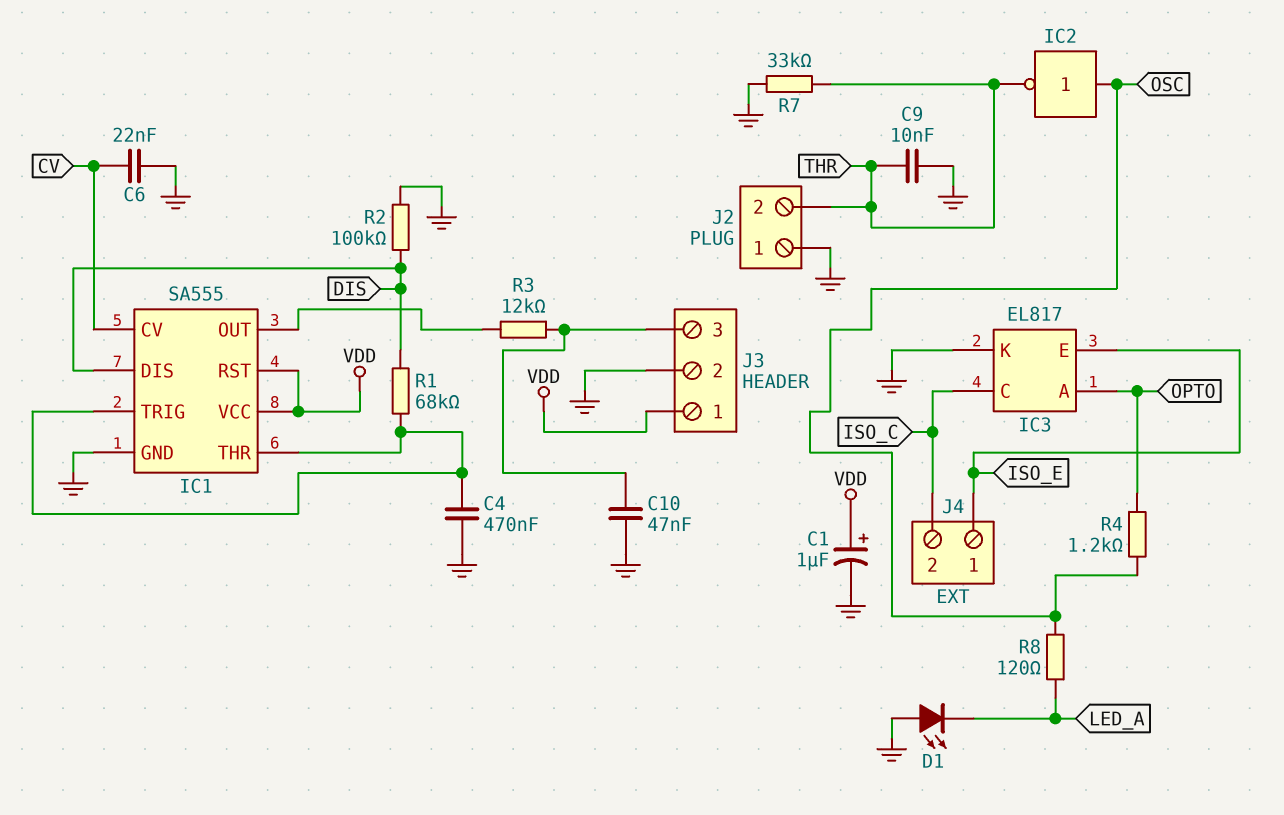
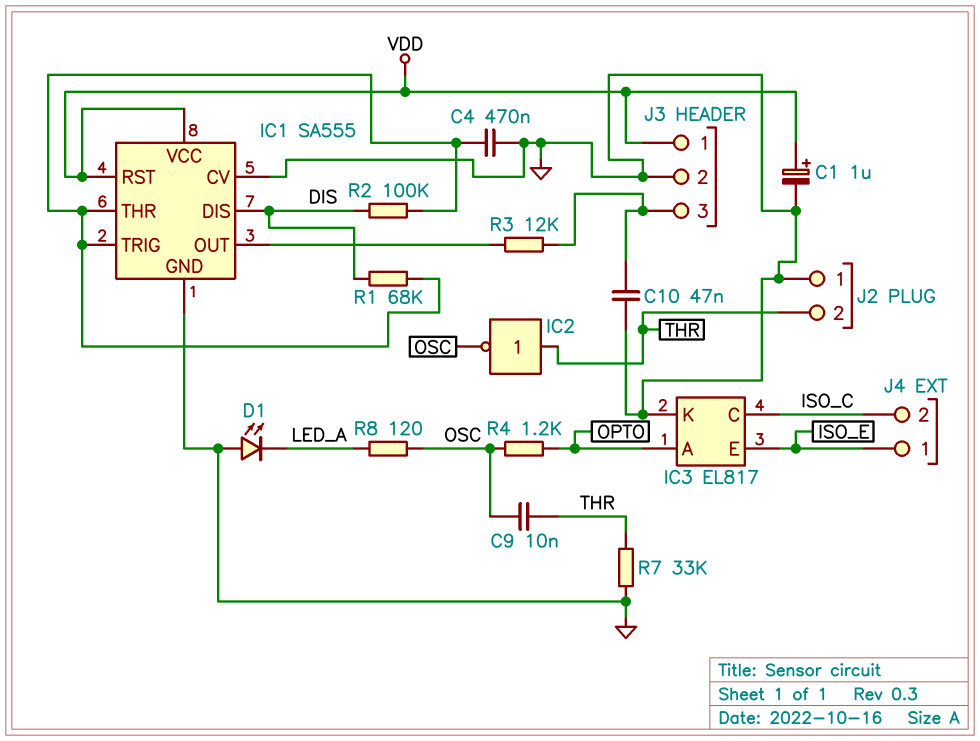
C6: 22nF (CV, GND) -> none
C9: 10nF (GND, THR) -> 10nF (OSC, THR)
IC1 pin CV: CV -> GND
IC2: NOT (in OSC, out THR) -> NOT (in THR, out OSC)
R2: 100k (DIS, GND) -> 100k (DIS, IC1/THR)

